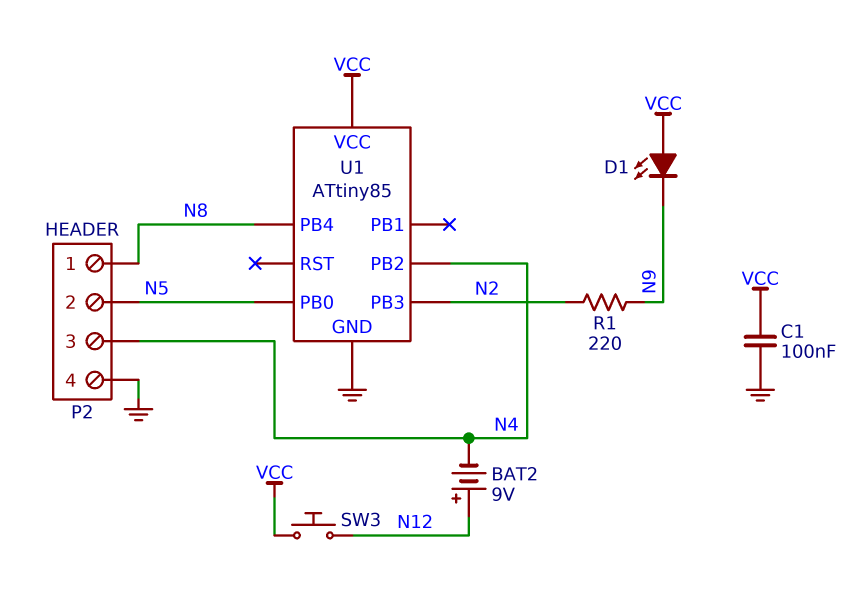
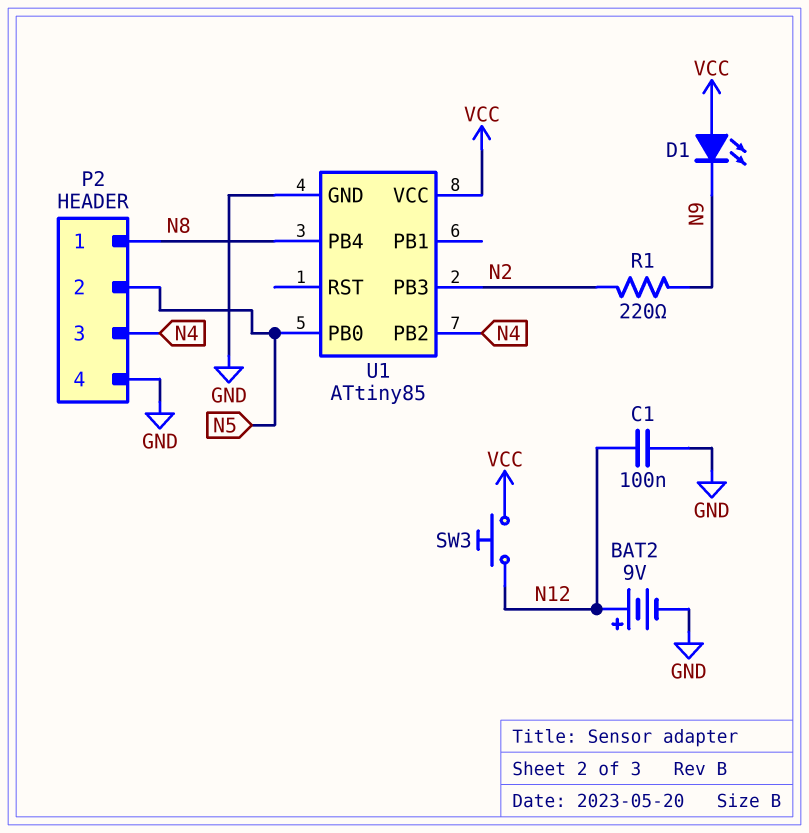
BAT2: 9V (plus N12, minus N4) -> 9V (plus N12, minus GND)
C1: 100nF (GND, VCC) -> 100nF (GND, N12)

